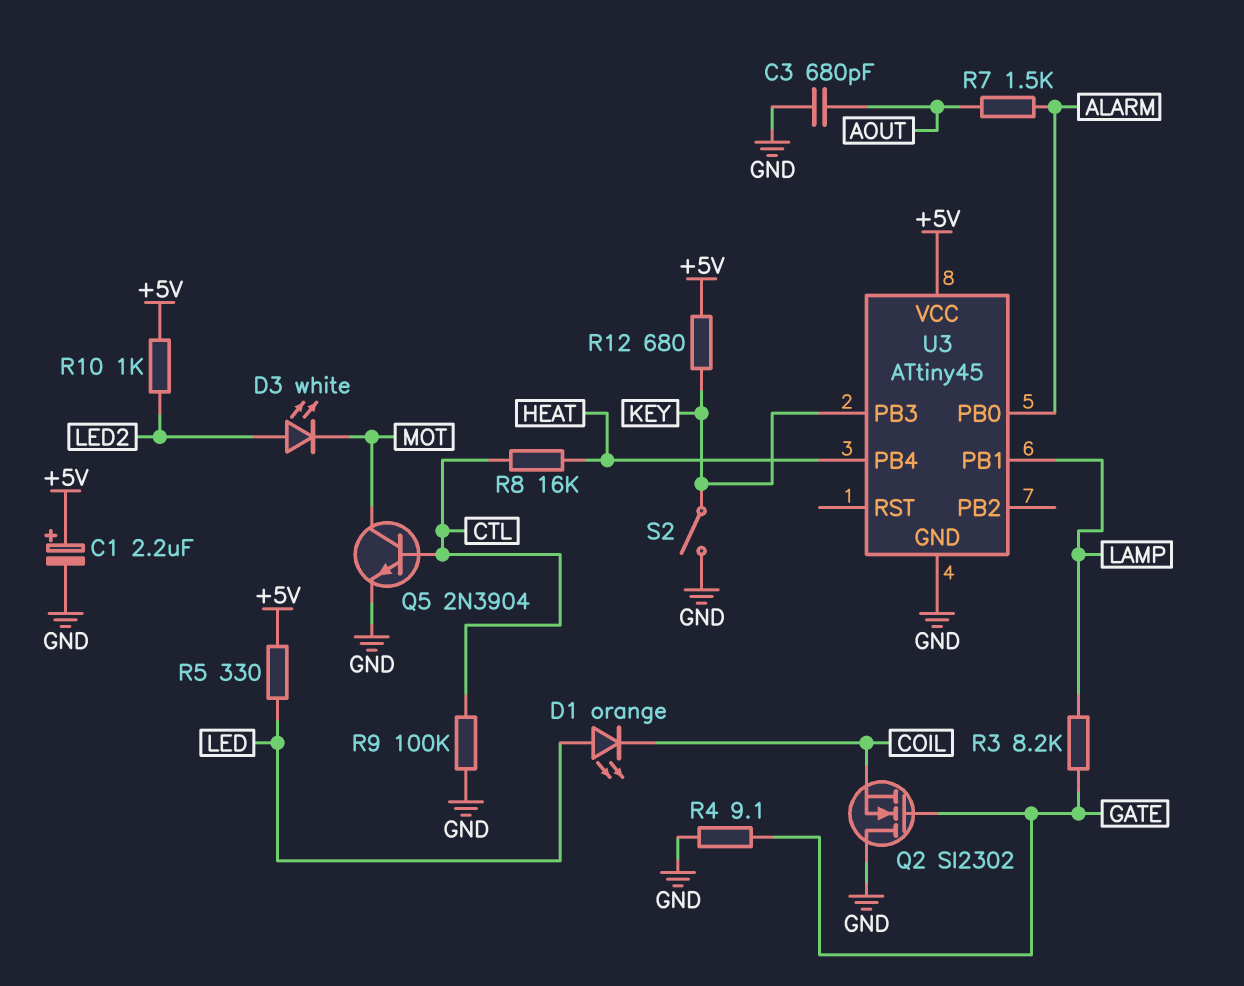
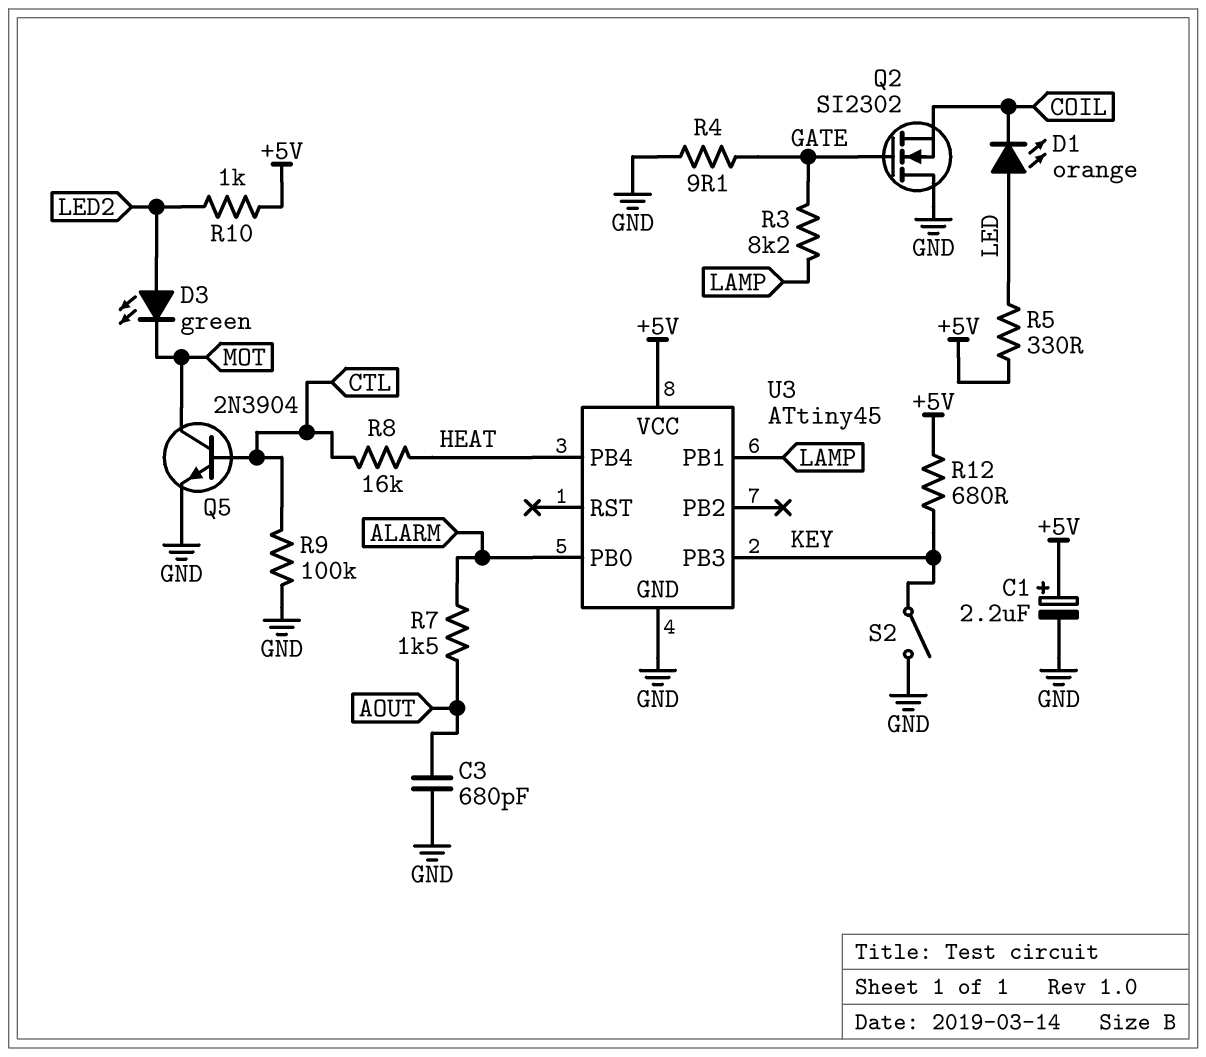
D3: LED white (A LED2, K MOT) -> LED green (A LED2, K MOT)

